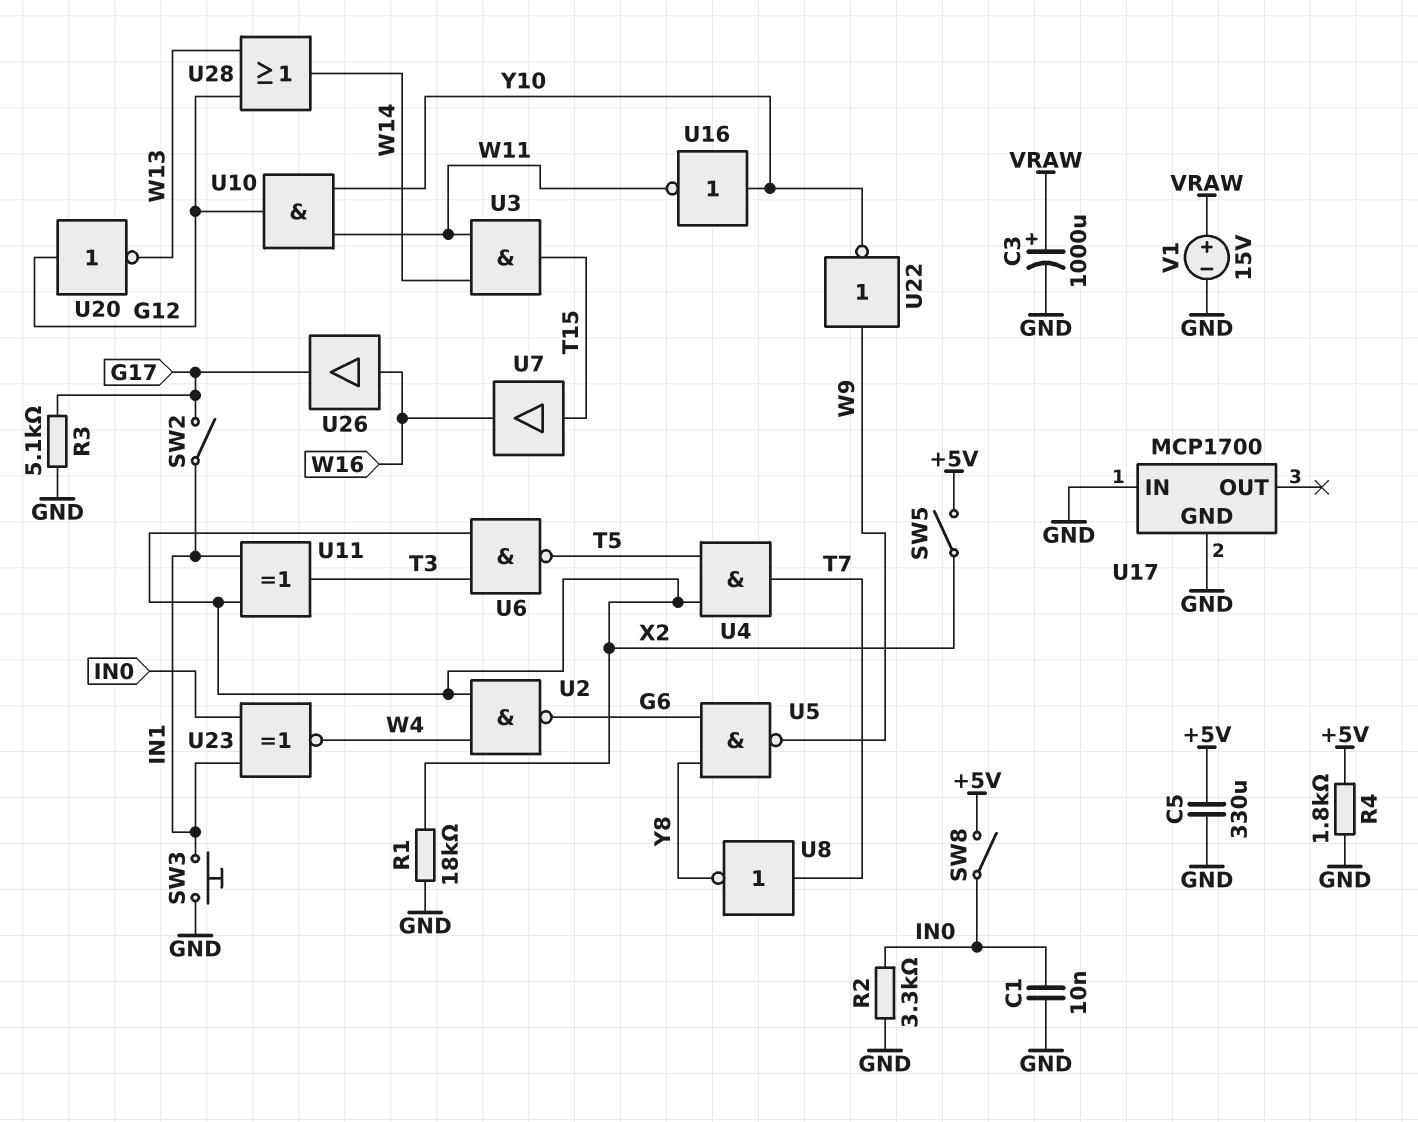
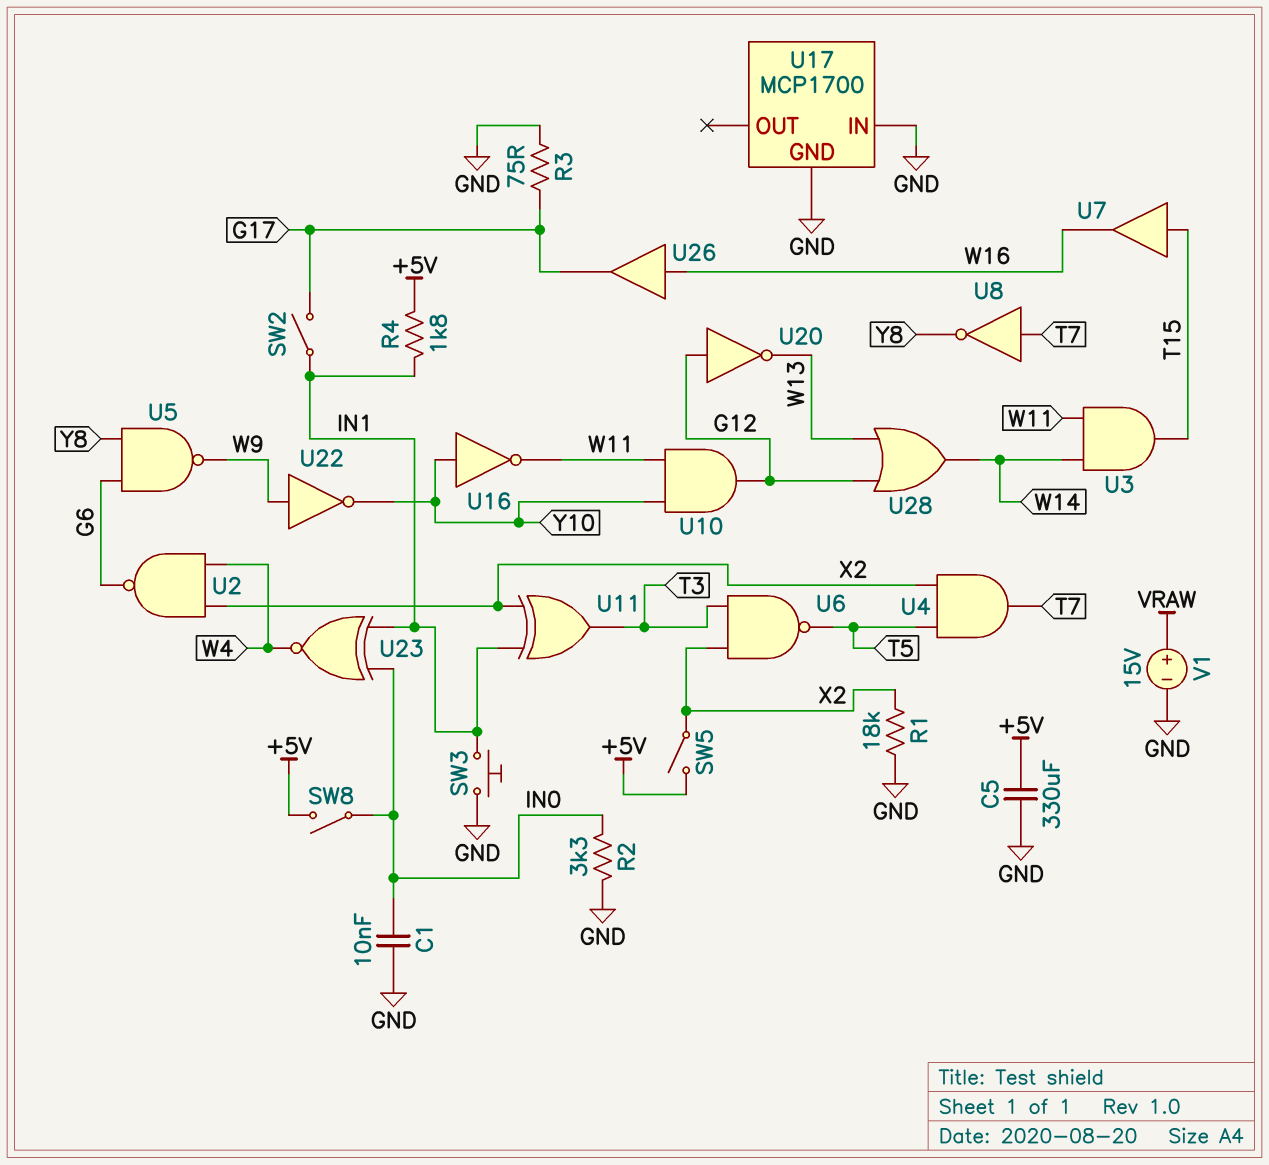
C3: 1000uF (plus VRAW, minus GND) -> none
R3: 5.1k (G17, GND) -> 75 (G17, GND)
R4: 1.8k (+5V, GND) -> 1.8k (+5V, IN1)

